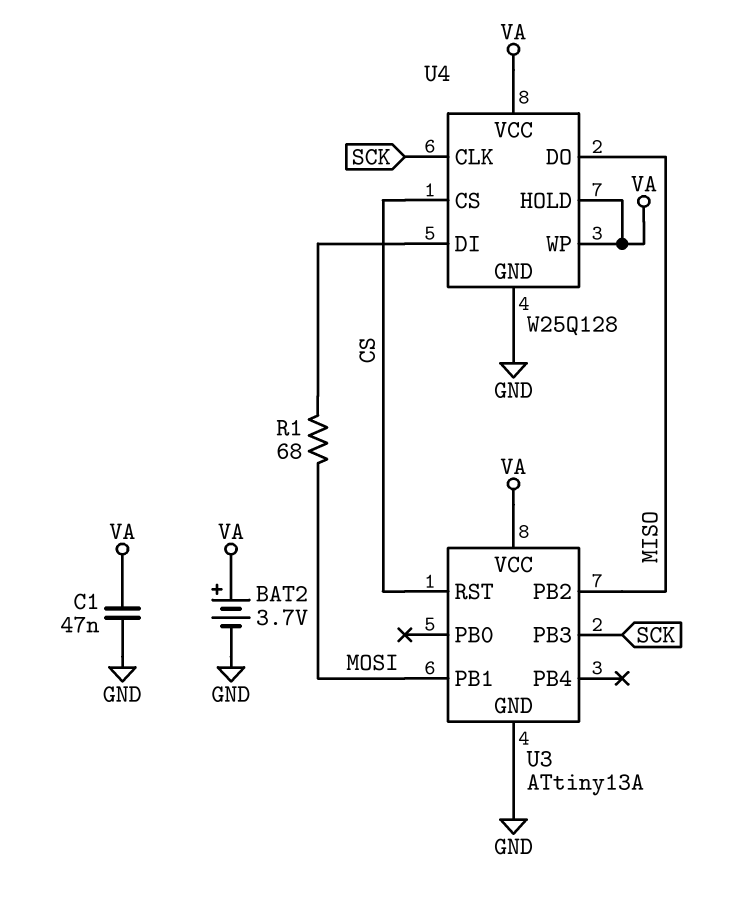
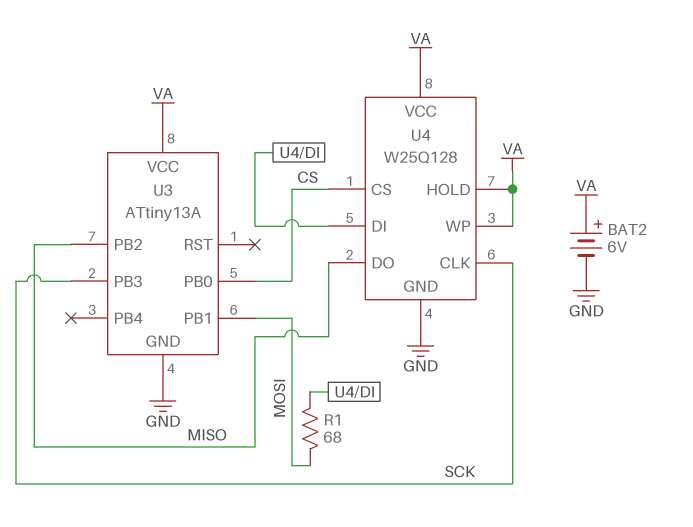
BAT2: 3.7V (plus VA, minus GND) -> 6V (plus VA, minus GND)
C1: 47nF (GND, VA) -> none
U3 pin PB0: none -> CS
U3 pin RST: CS -> none

